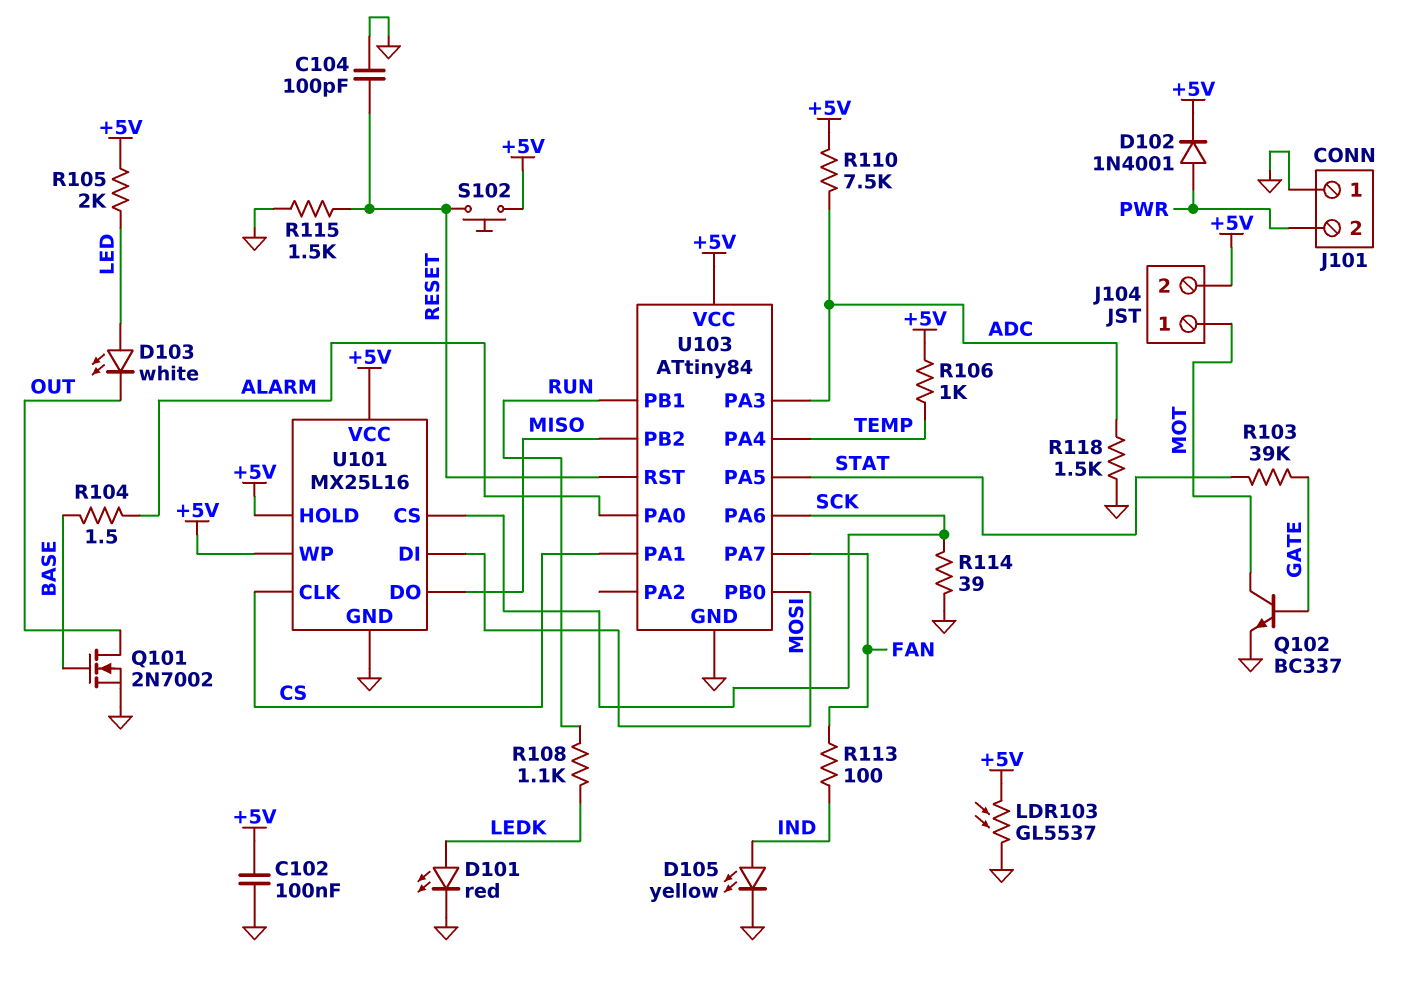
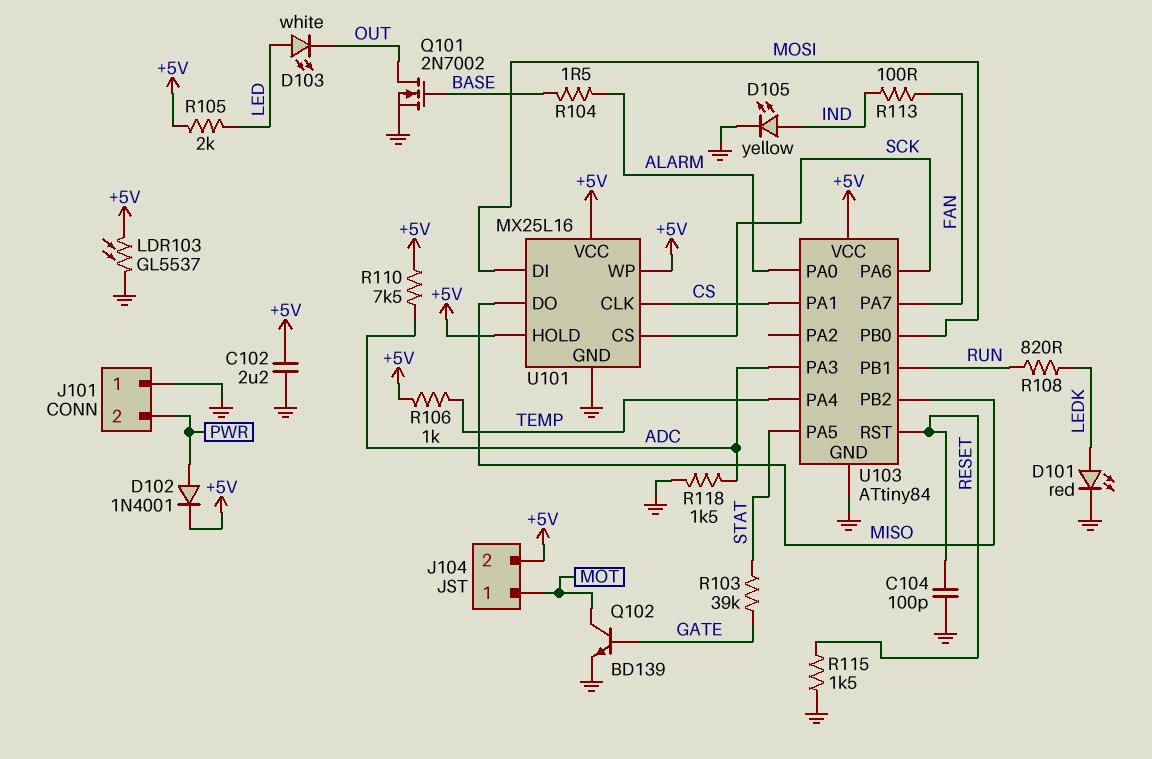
C102: 100nF (+5V, GND) -> 2.2uF (+5V, GND)
Q102: NPN BC337 (B GATE, C MOT, E GND) -> NPN BD139 (B GATE, C MOT, E GND)
R108: 1.1k (LEDK, RUN) -> 820 (LEDK, RUN)
R114: 39 (GND, SCK) -> none
S102: button (+5V, RESET) -> none

